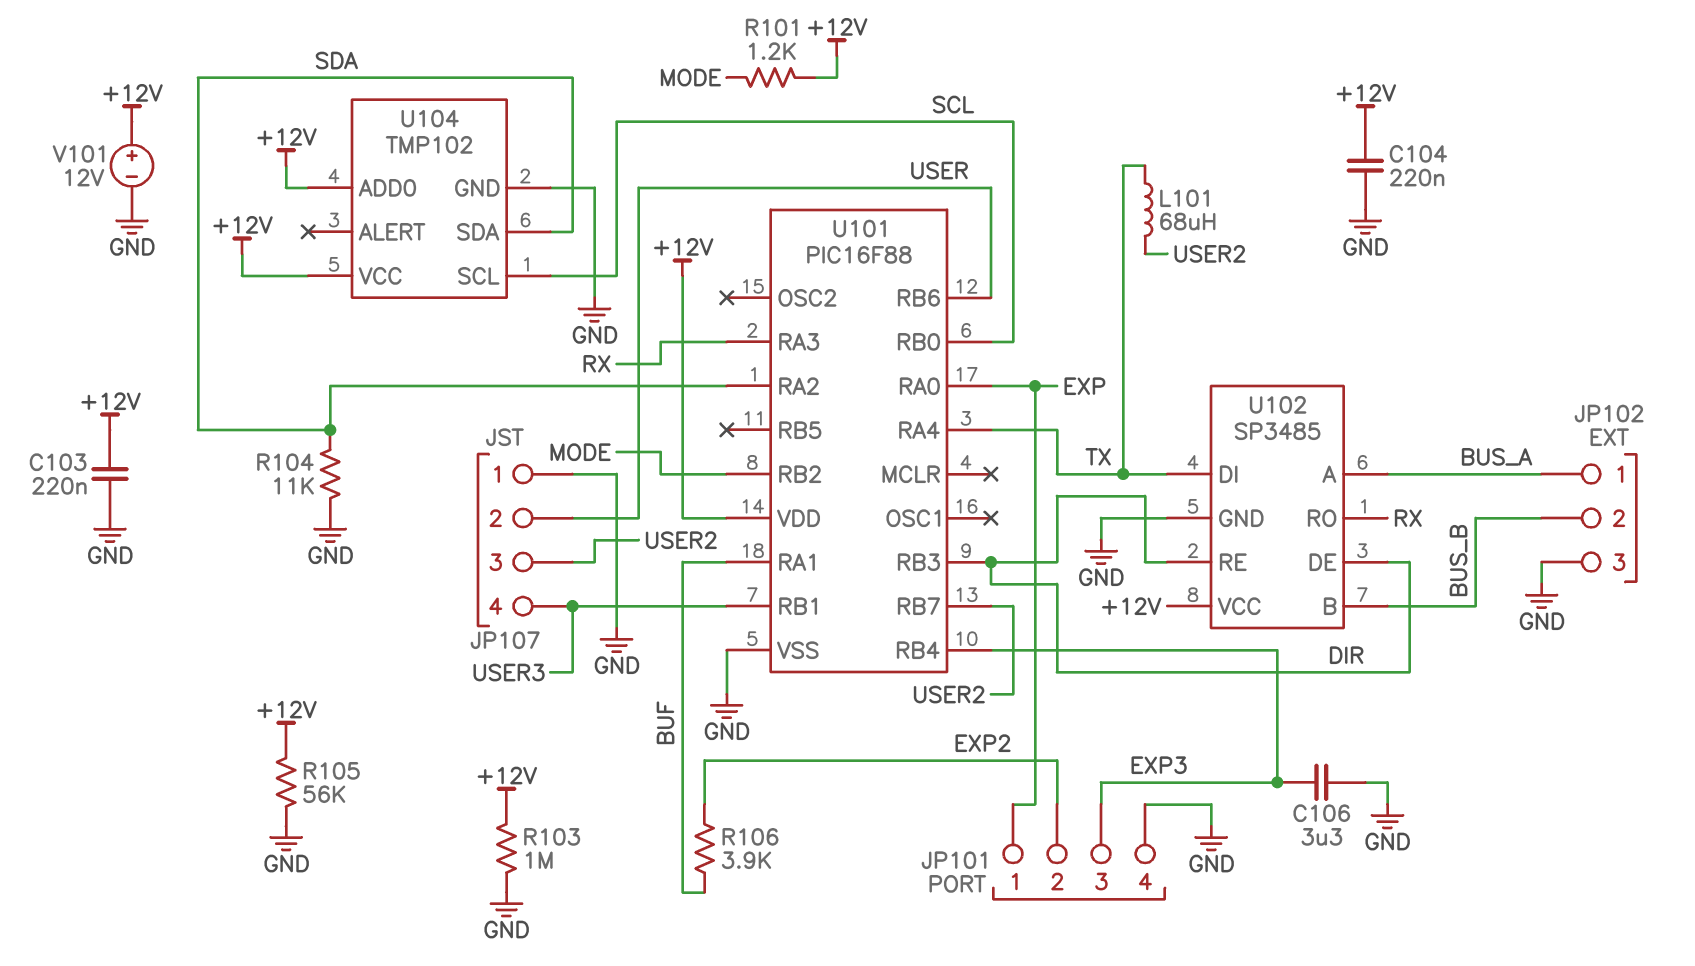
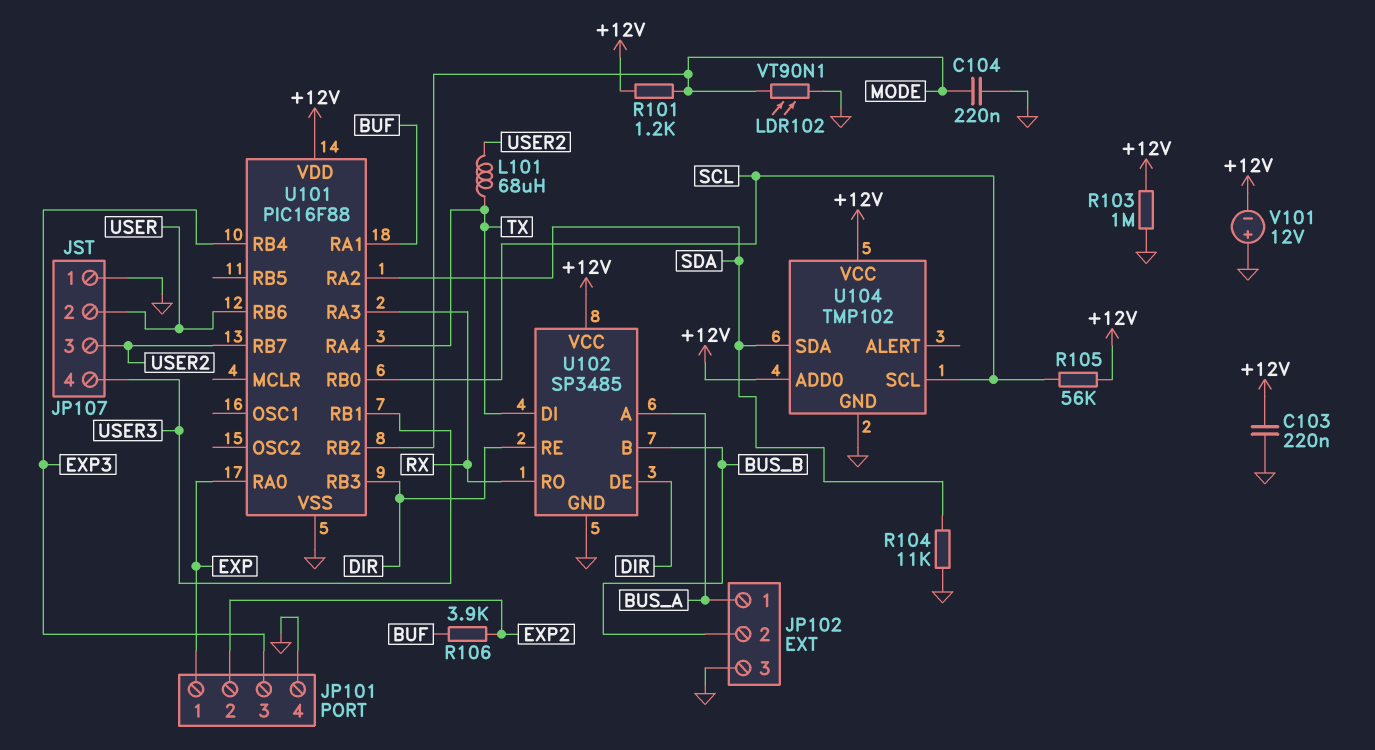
C104: 220nF (+12V, GND) -> 220nF (GND, MODE)
C106: 3.3uF (EXP3, GND) -> none
LDR102: none -> VT90N1 (GND, MODE)
R105: 56k (+12V, GND) -> 56k (+12V, SCL)
V101: 12V (plus +12V, minus GND) -> 12V (plus GND, minus +12V)

